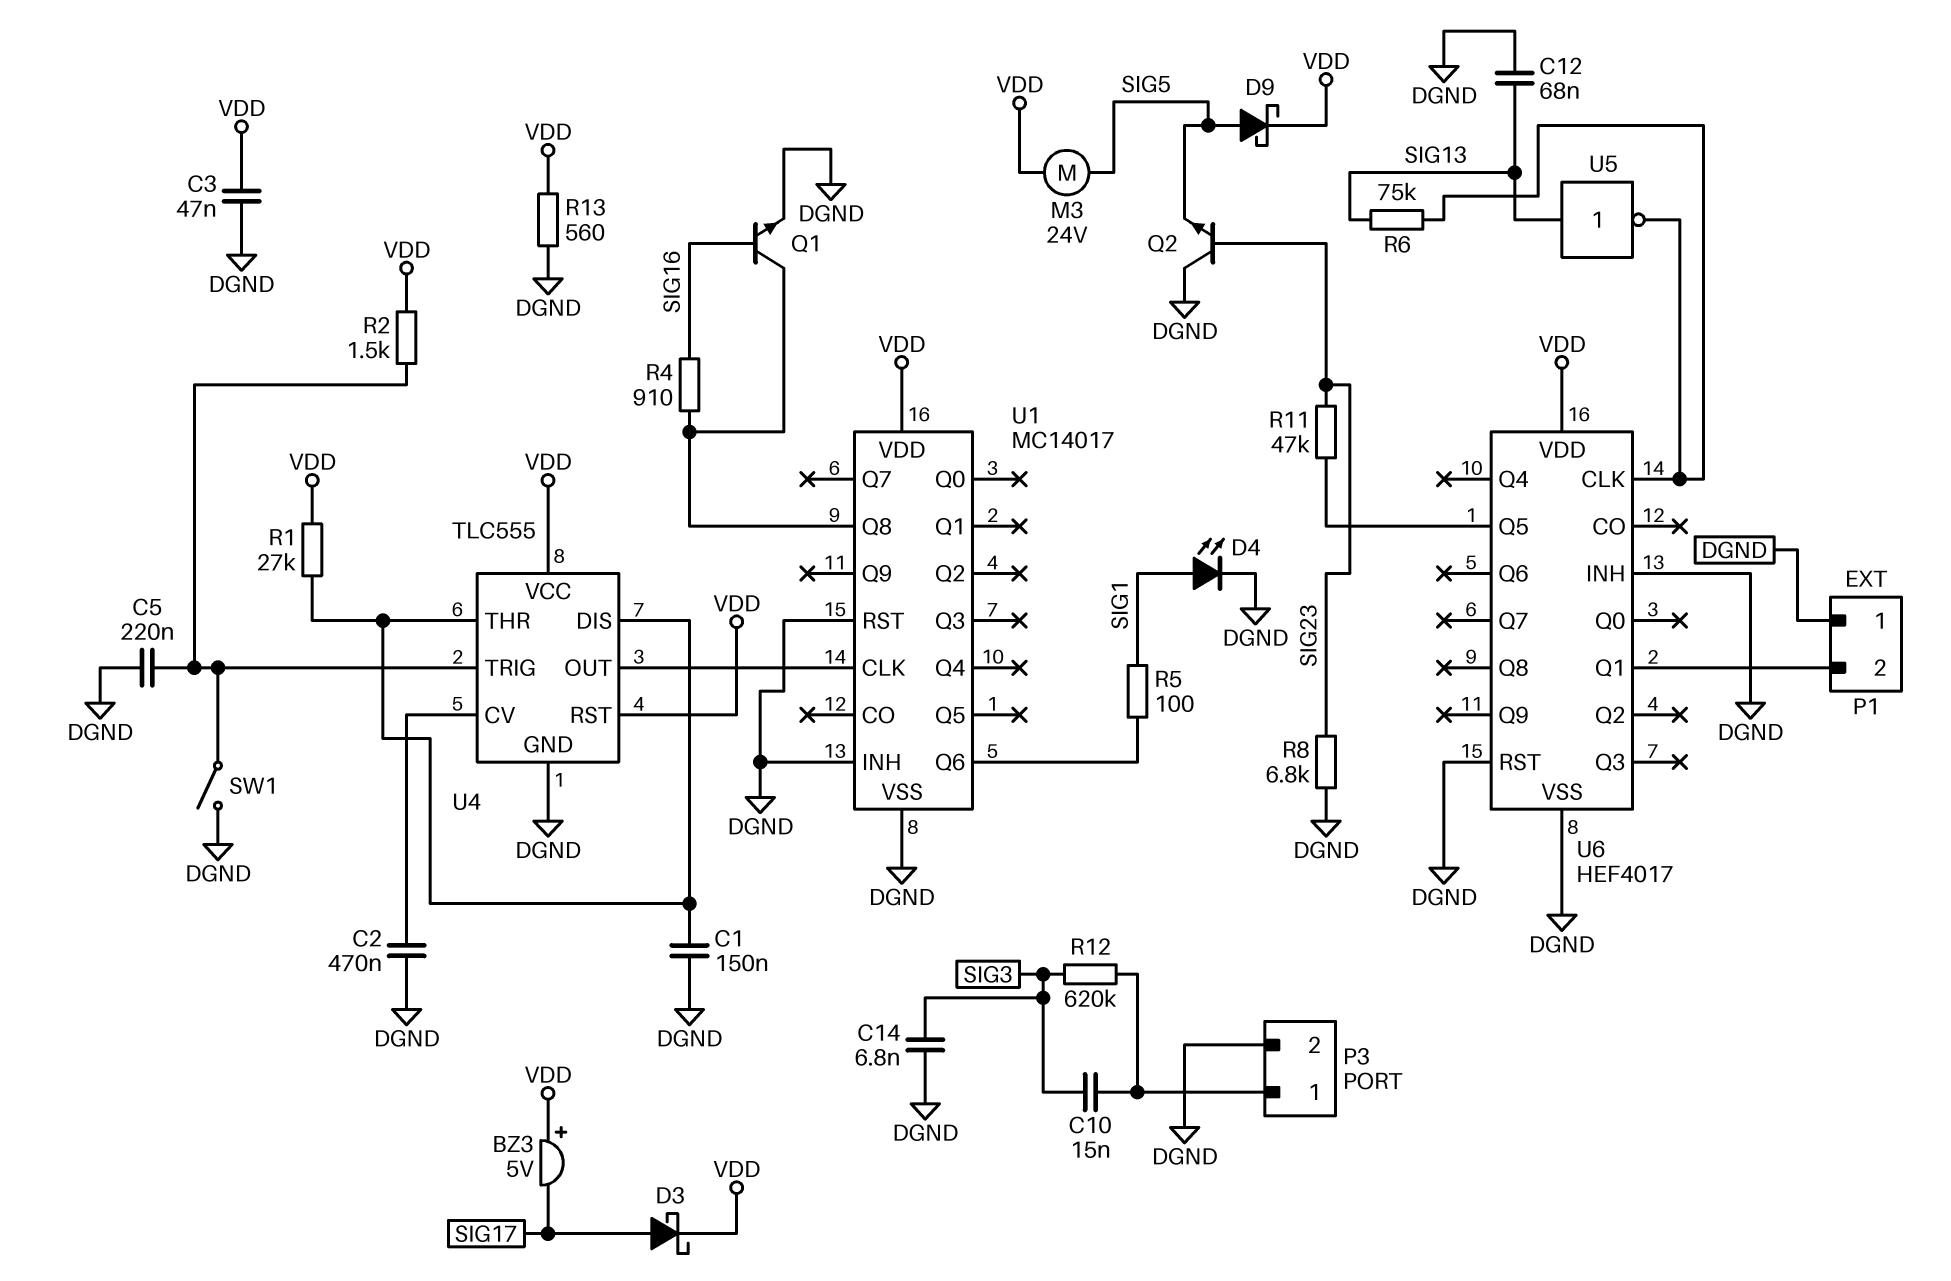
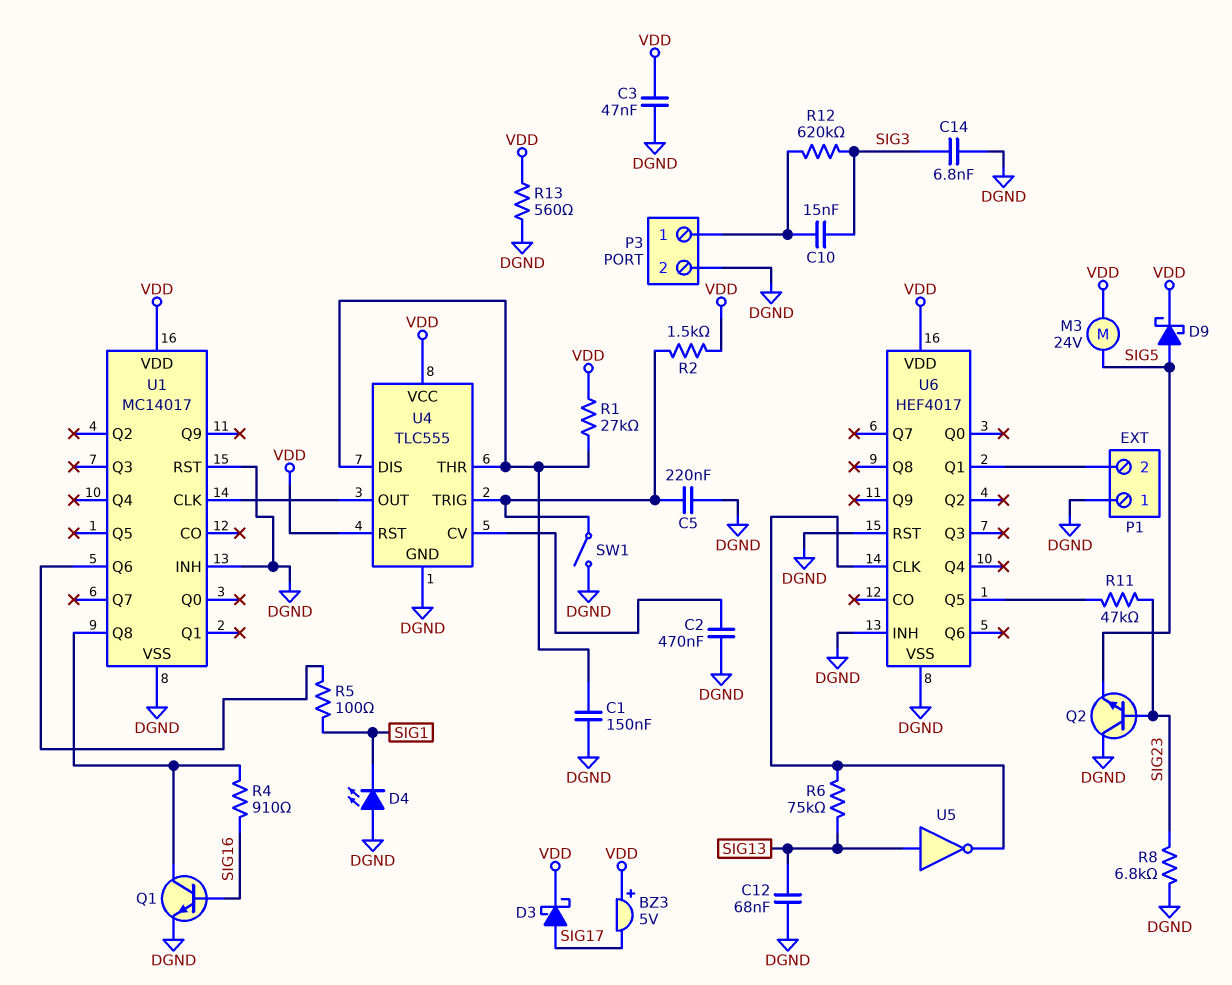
D4: LED (A SIG1, K DGND) -> LED (A DGND, K SIG1)

